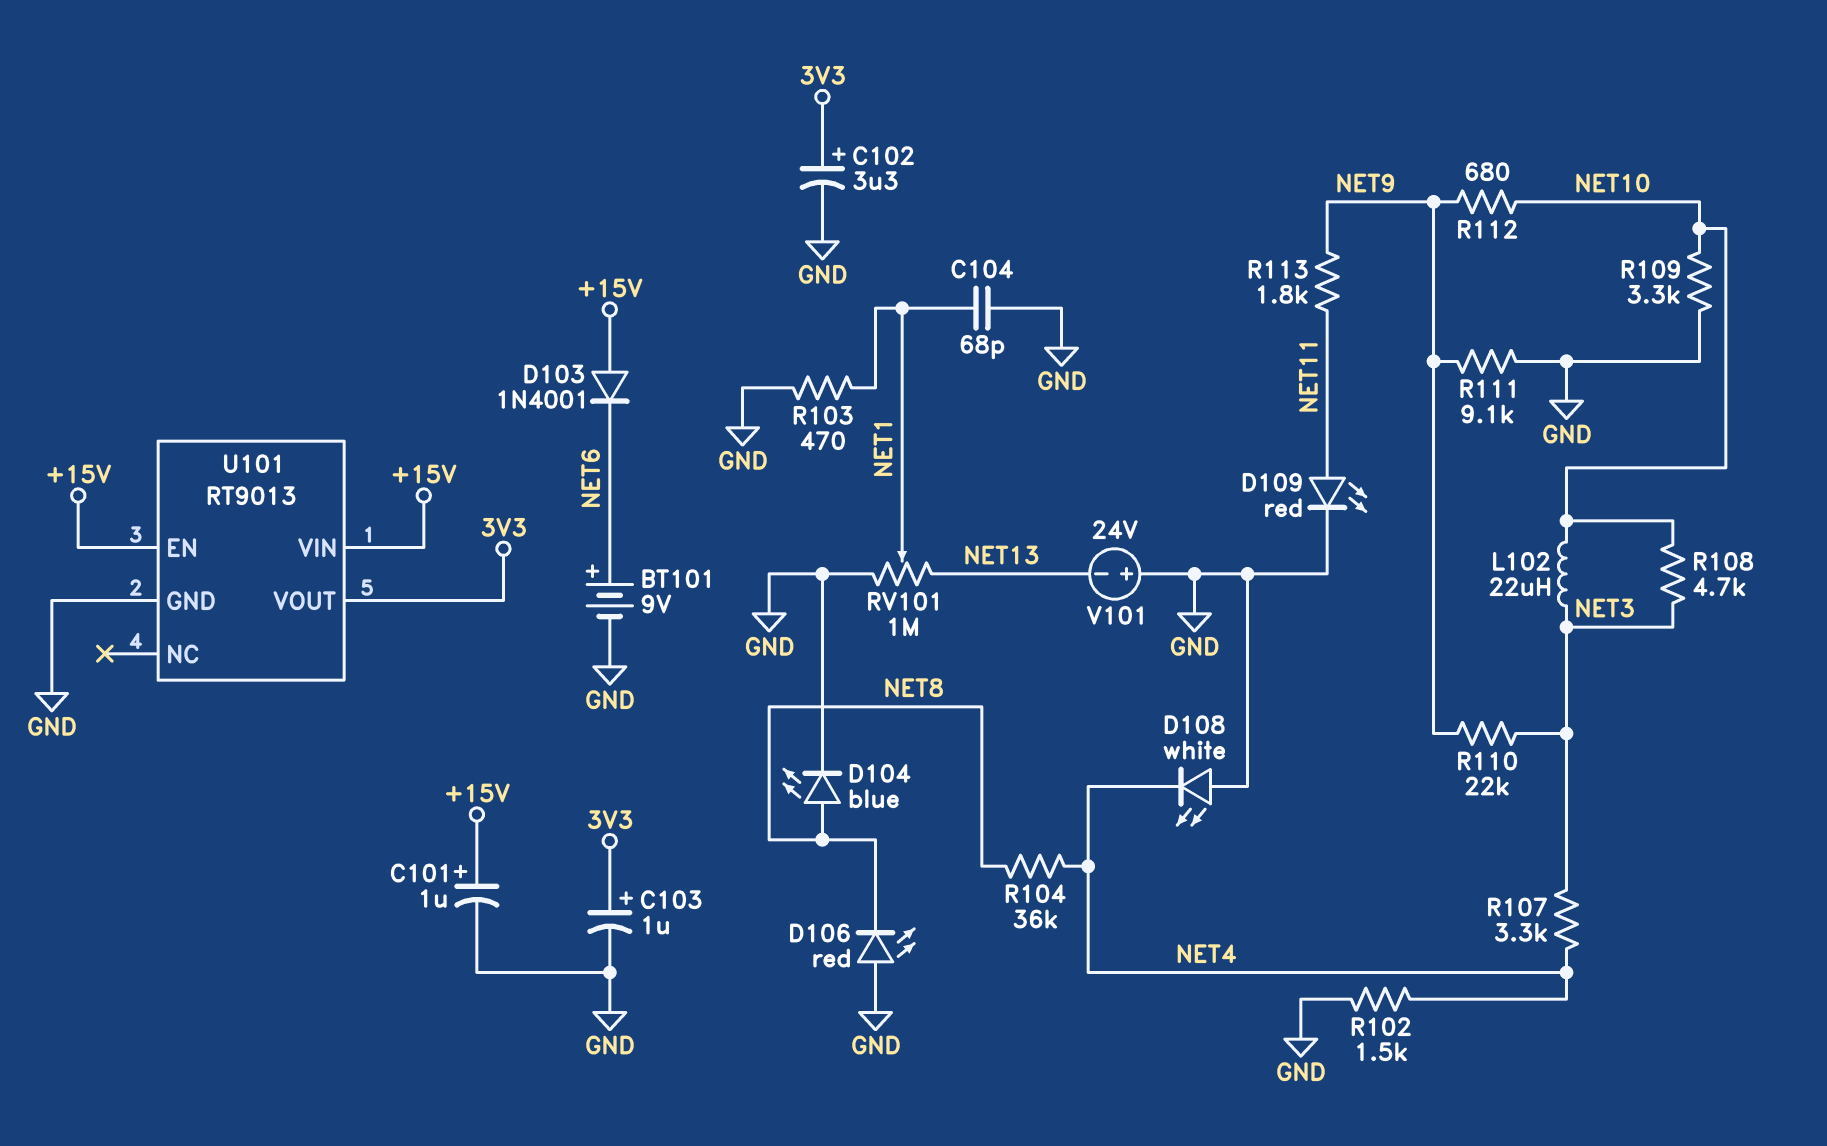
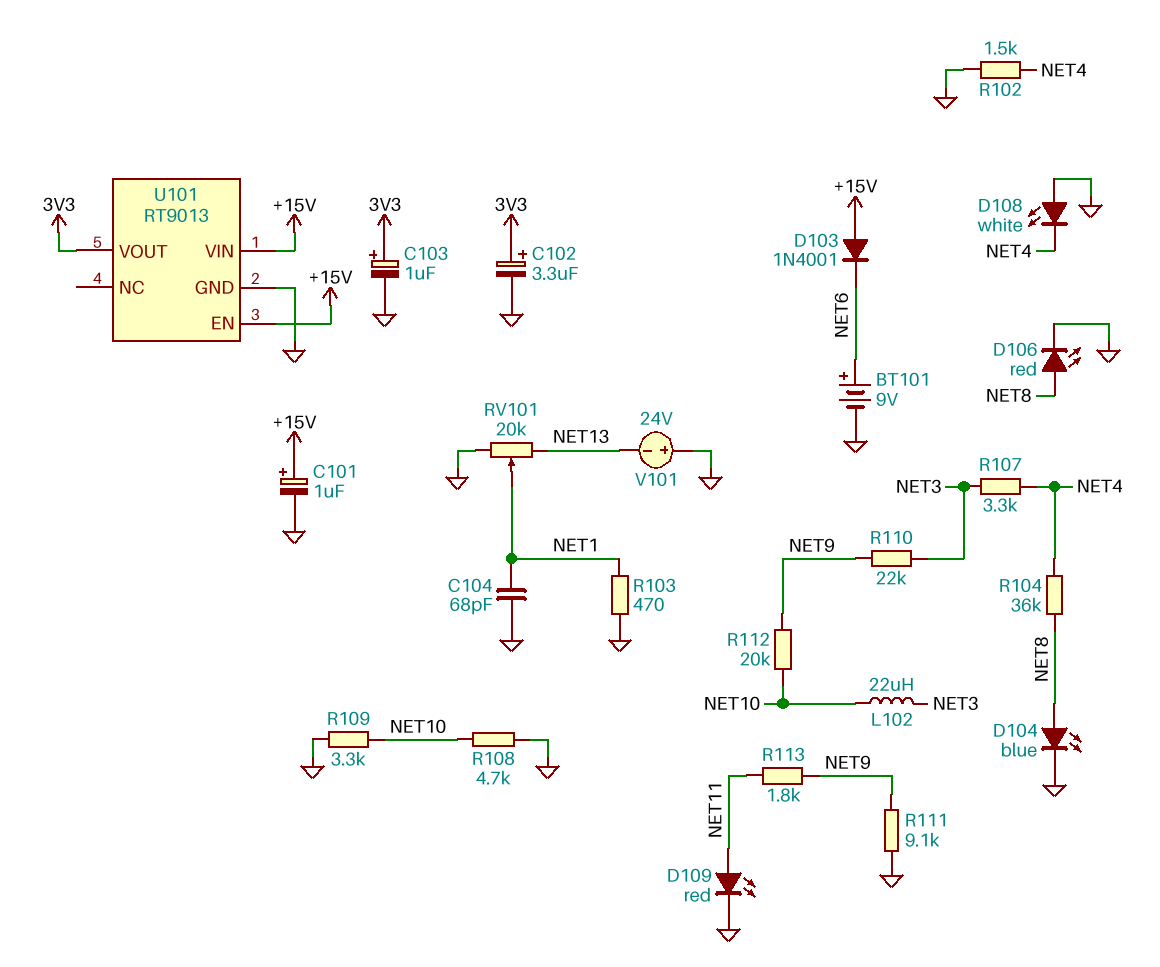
D106: LED red (A GND, K NET8) -> LED red (A NET8, K GND)
R108: 4.7k (NET3, NET10) -> 4.7k (GND, NET10)
R112: 680 (NET9, NET10) -> 20k (NET9, NET10)
RV101: 1M (GND, NET13, wiper NET1) -> 20k (GND, NET13, wiper NET1)

